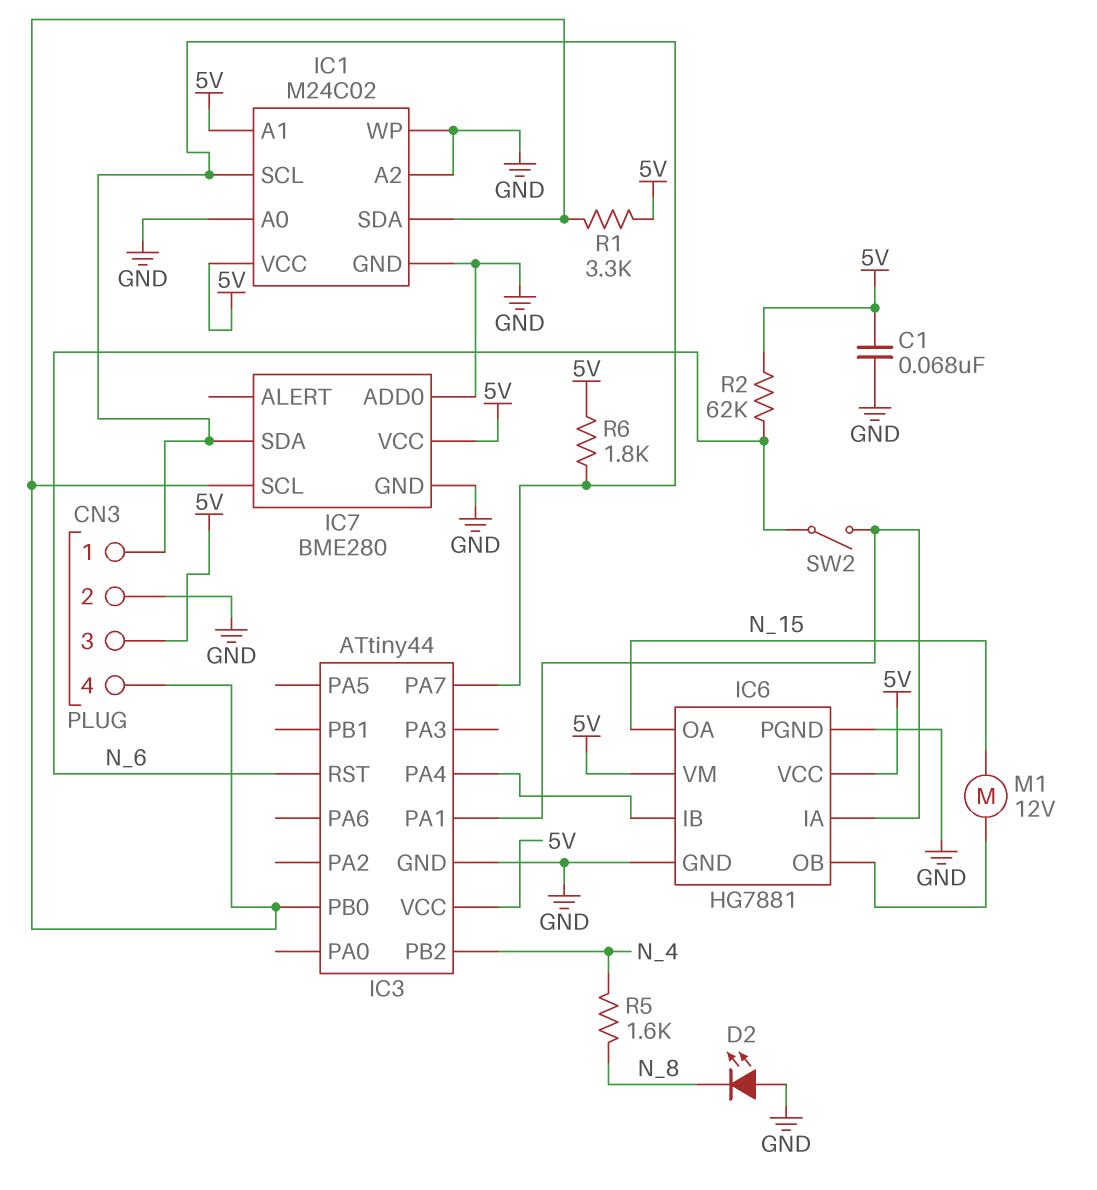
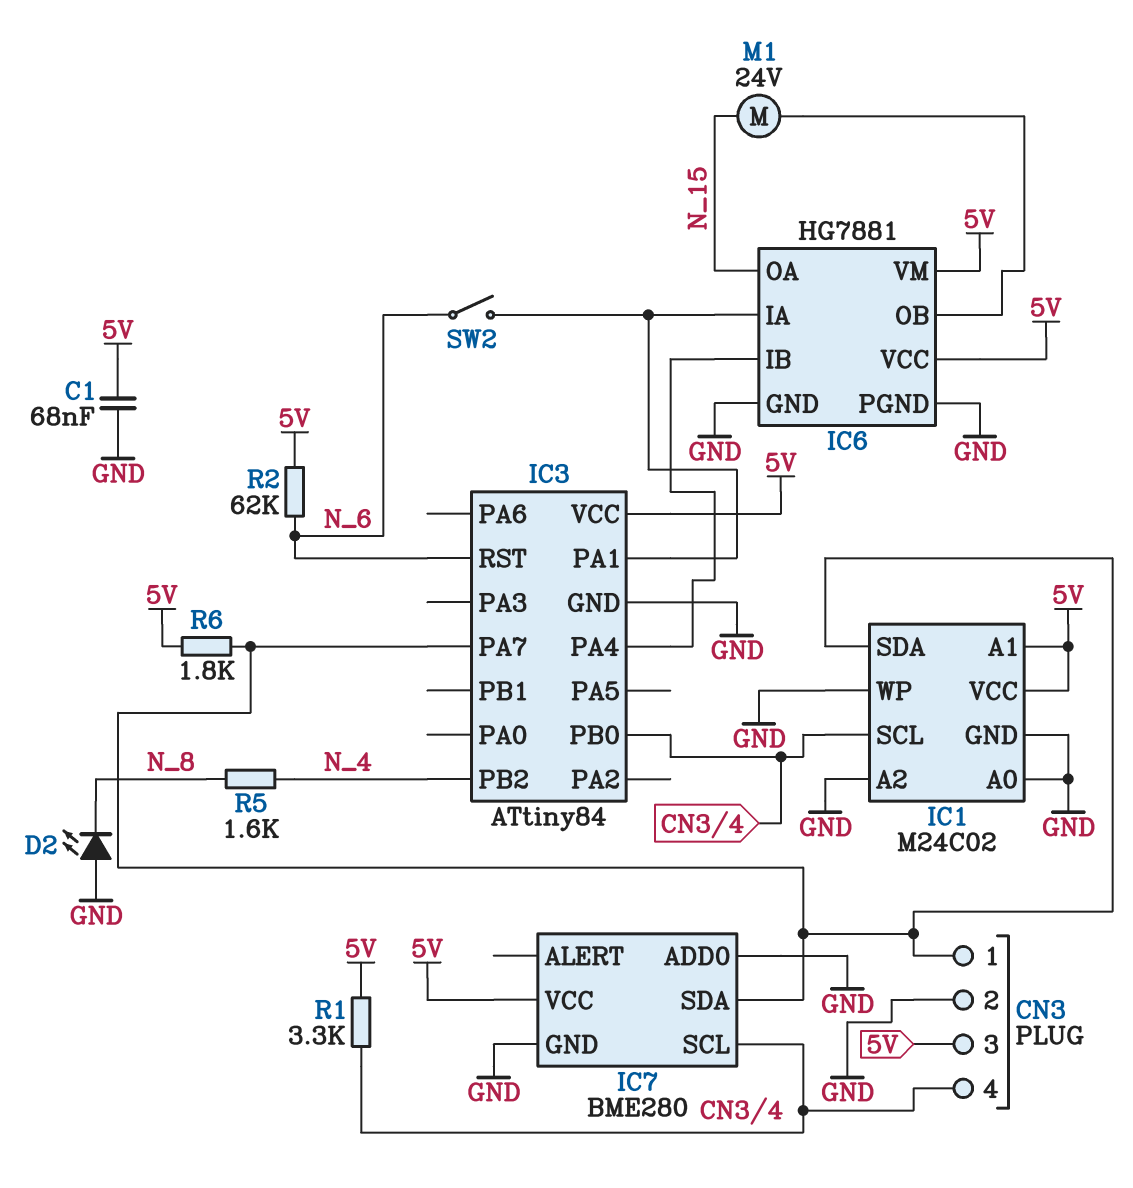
IC1 pin SCL: CN3/1 -> CN3/4
IC1 pin SDA: CN3/4 -> CN3/1
IC3: ATtiny44 -> ATtiny84
M1: motor 12V (IC6/OB, N_15) -> motor 24V (IC6/OB, N_15)

